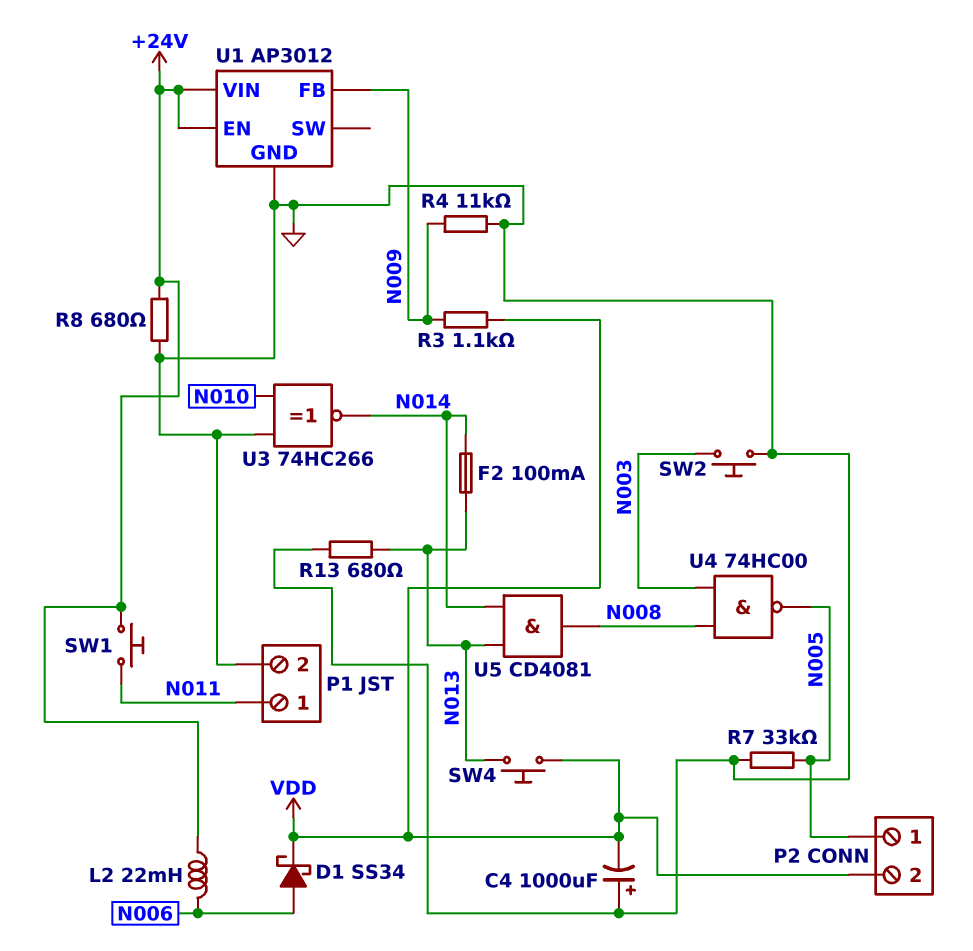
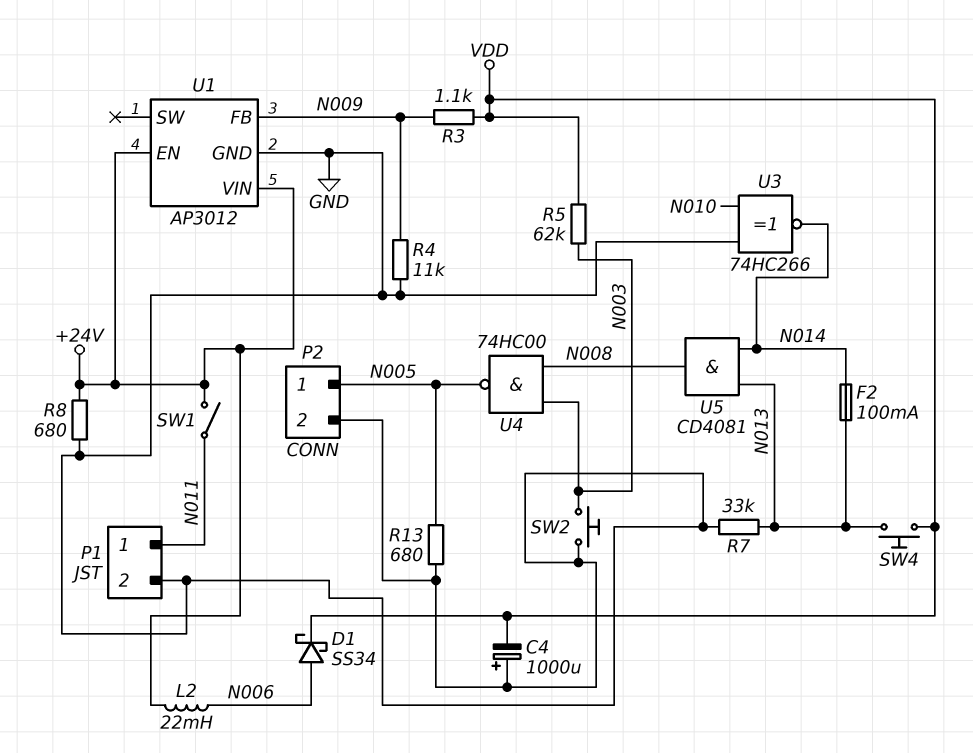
P2 pin 2: VDD -> GND
R5: none -> 62k (N003, VDD)
R7: 33k (GND, N005) -> 33k (GND, N013)
R13: 680 (GND, N013) -> 680 (GND, N005)
SW1: button (+24V, N011) -> switch (+24V, N011)

